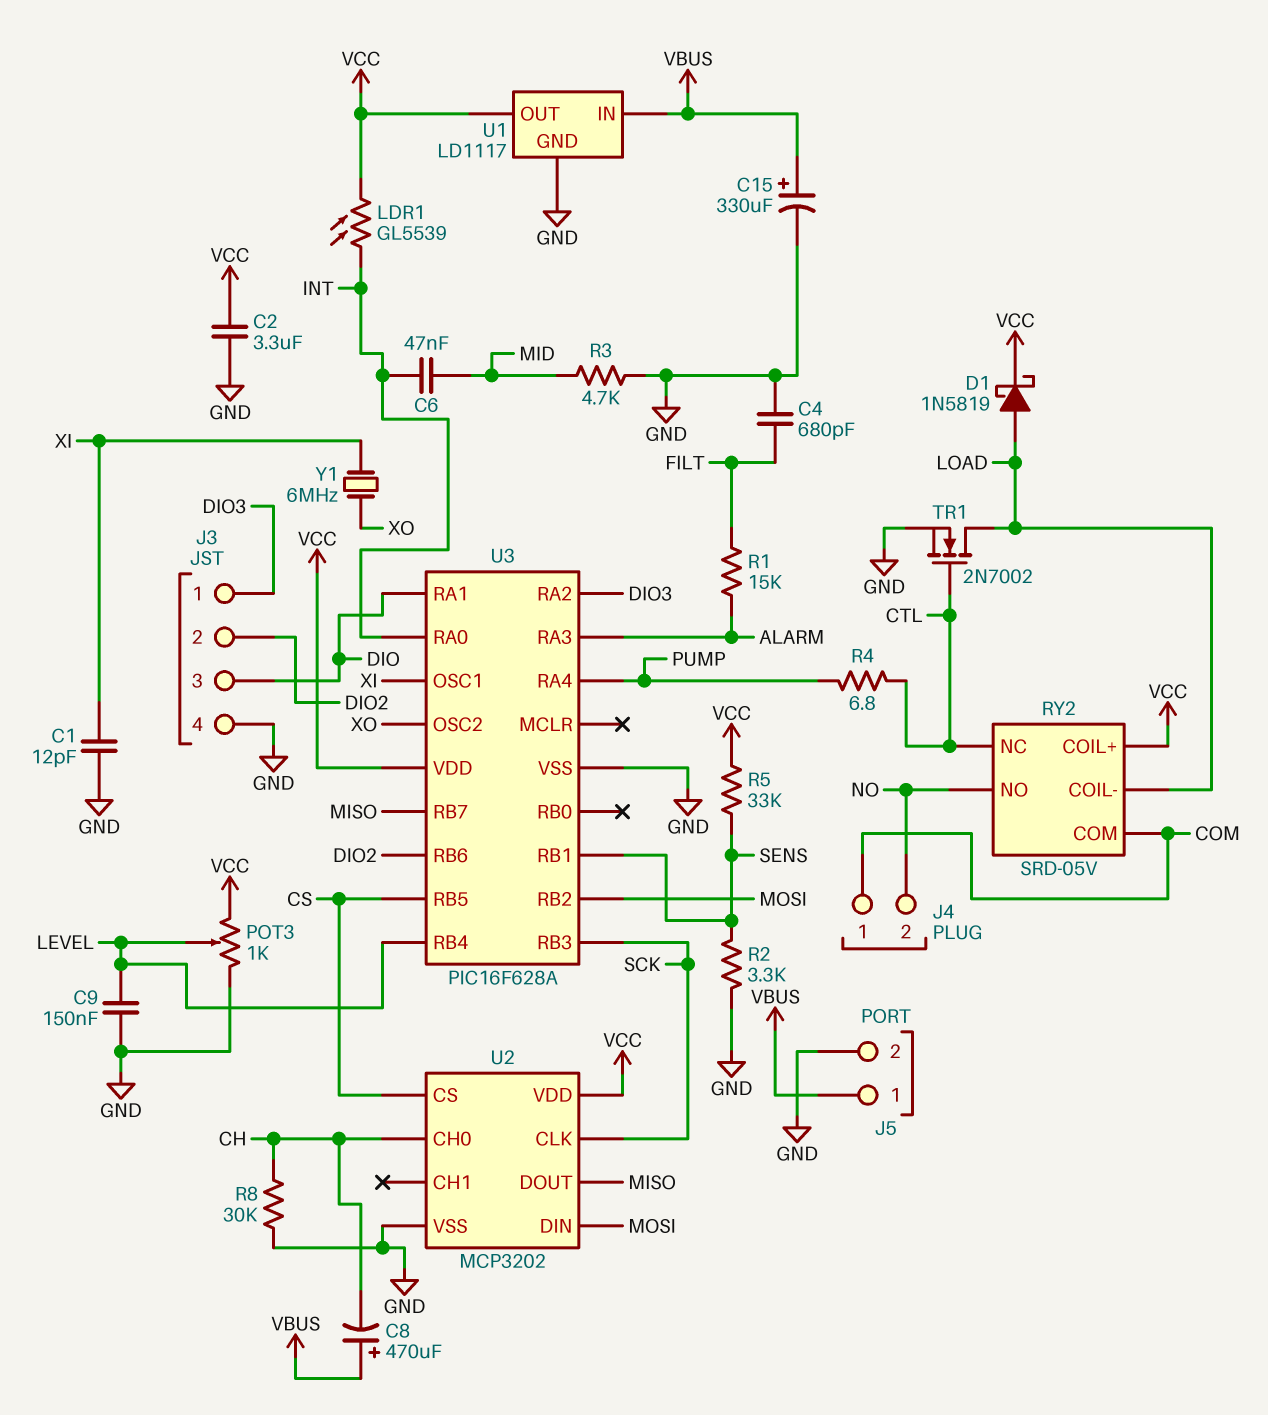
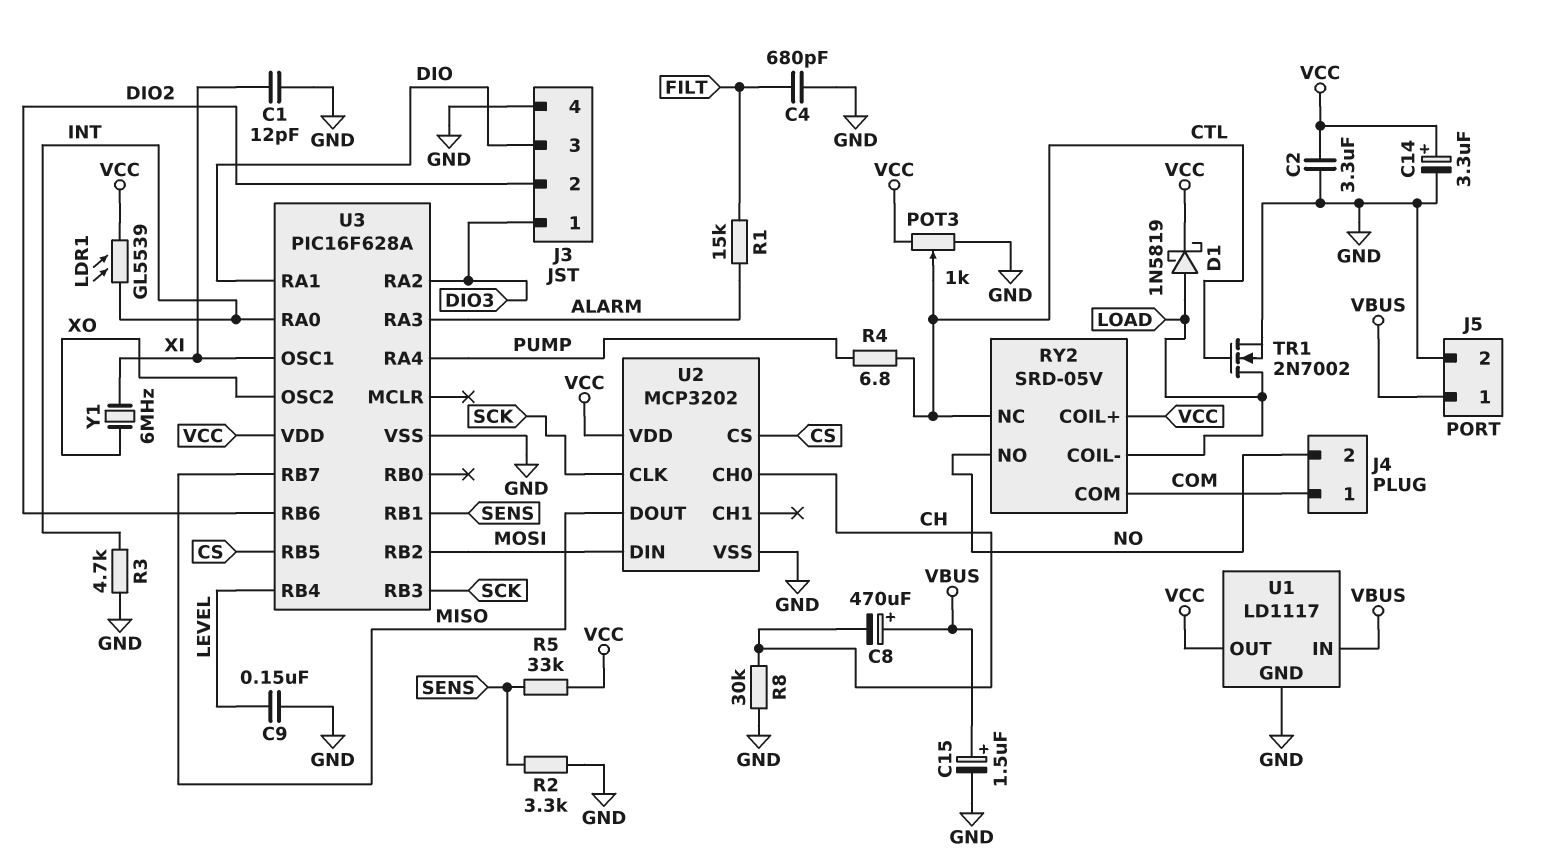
C6: 47nF (INT, MID) -> none
C14: none -> 3.3uF (plus VCC, minus GND)
C15: 330uF (plus VBUS, minus GND) -> 1.5uF (plus VBUS, minus GND)
POT3: 1k (GND, VCC, wiper LEVEL) -> 1k (GND, VCC, wiper CTL)
R3: 4.7k (GND, MID) -> 4.7k (GND, INT)

